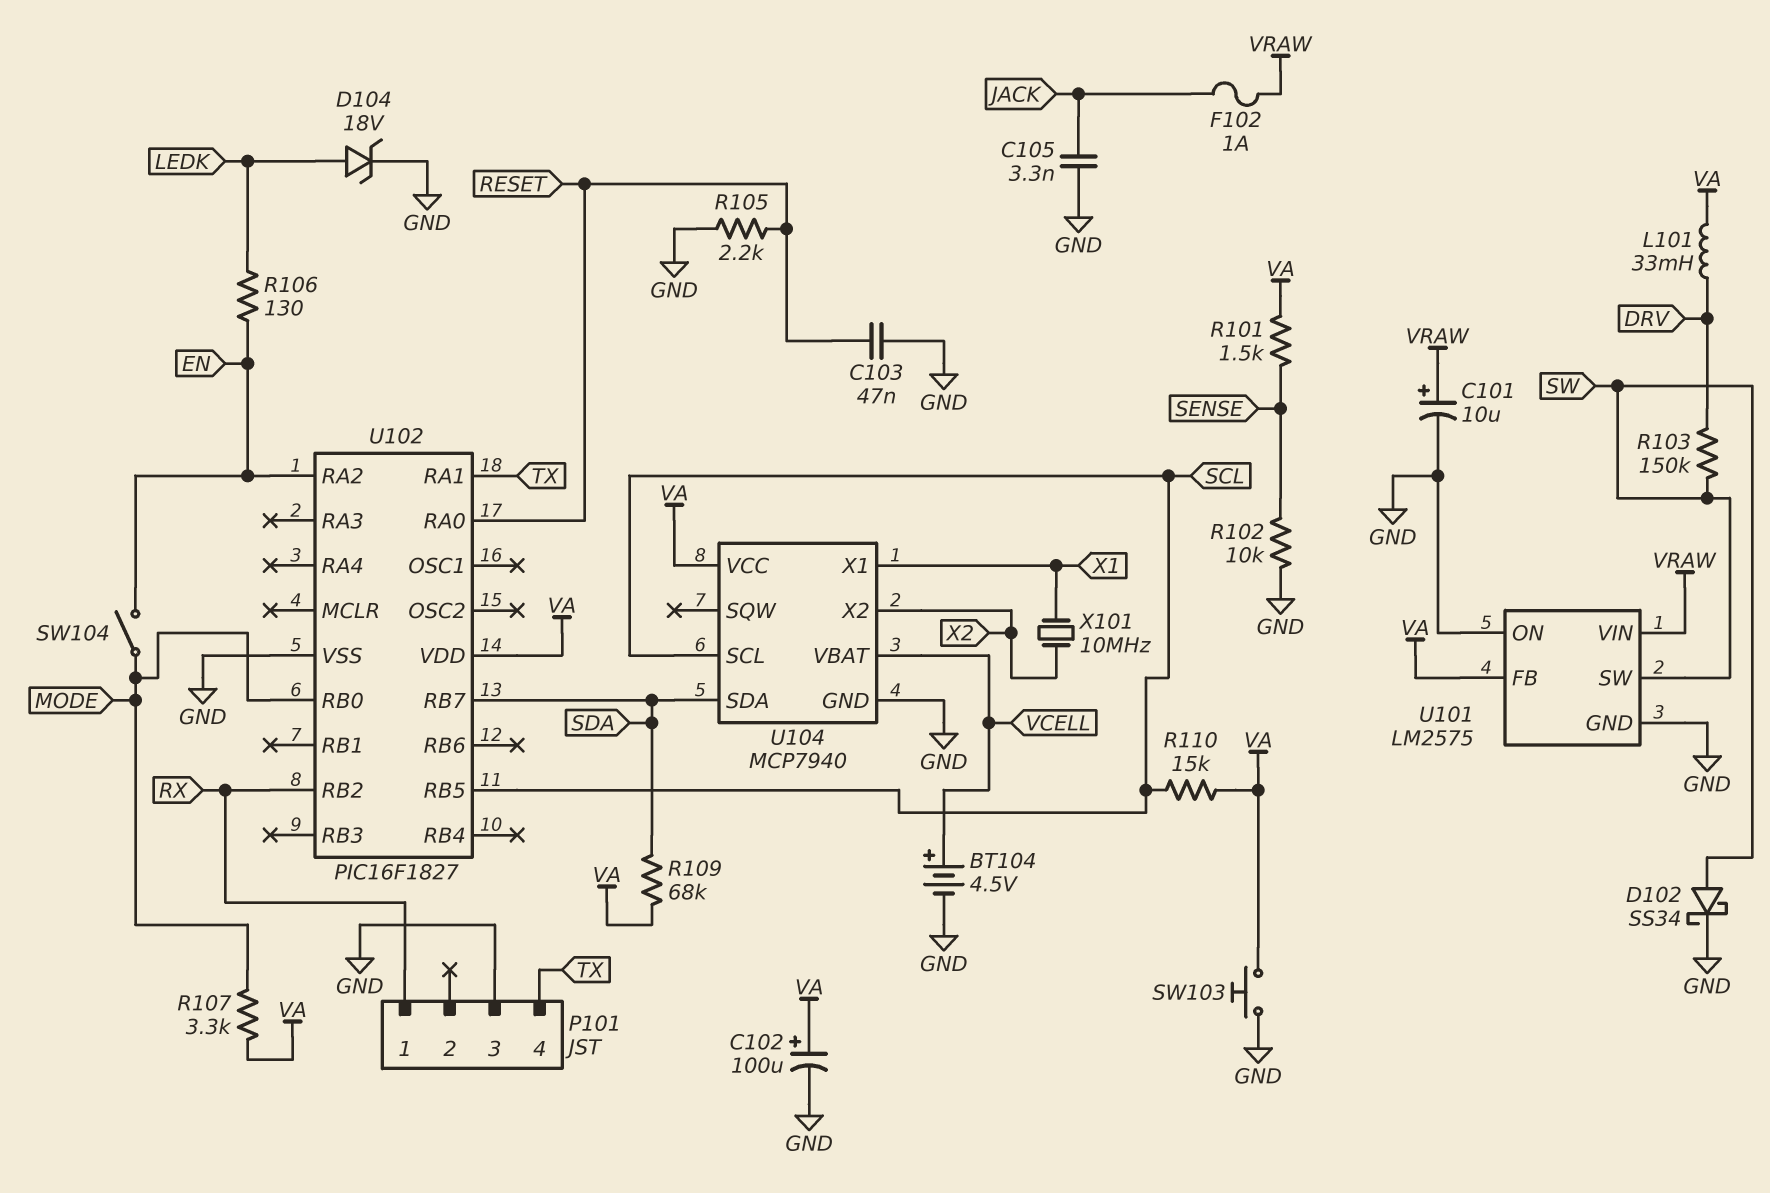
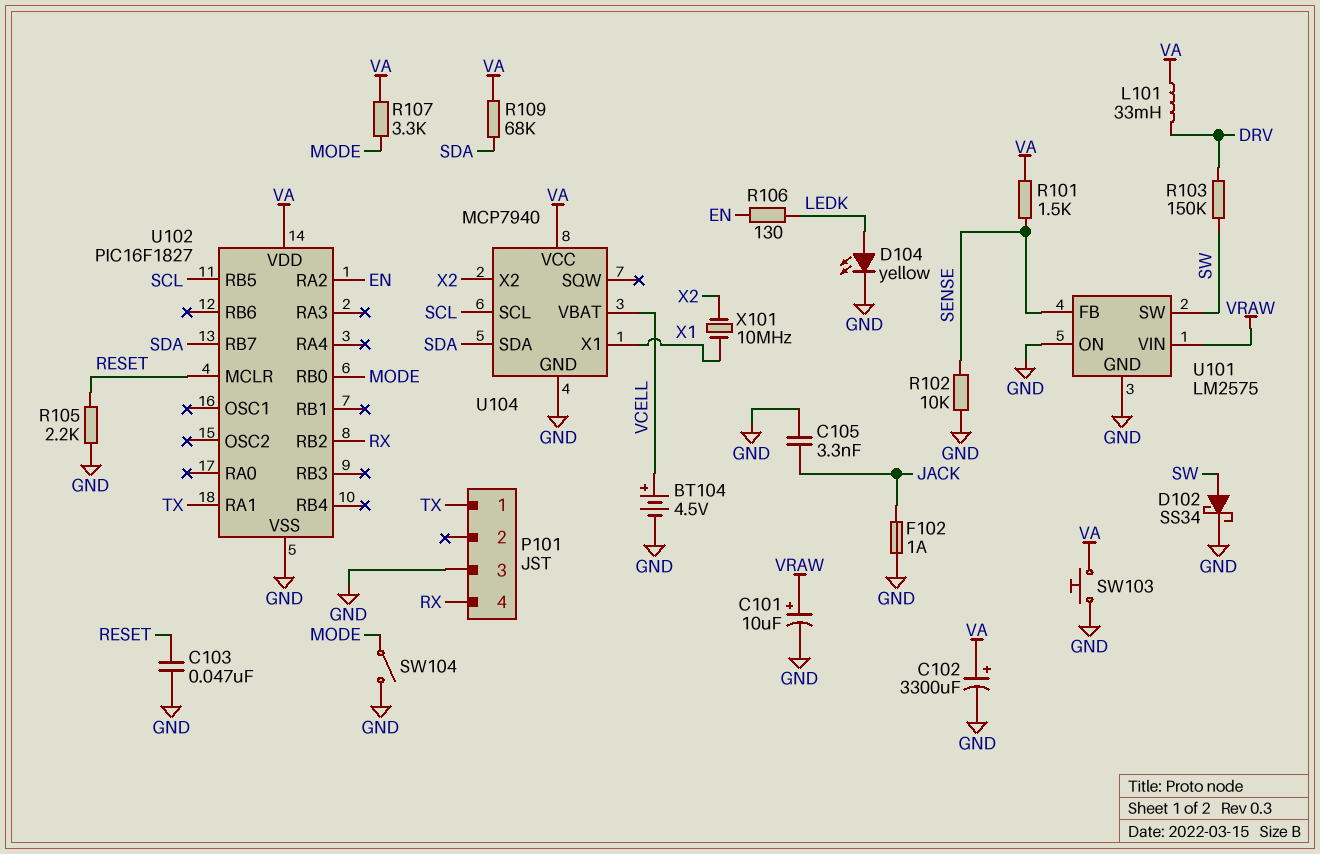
C102: 100uF (plus VA, minus GND) -> 3300uF (plus VA, minus GND)
D104: zener 18V (A LEDK, K GND) -> LED yellow (A LEDK, K GND)
F102: 1A (JACK, VRAW) -> 1A (GND, JACK)
P101 pin 1: RX -> TX
P101 pin 4: TX -> RX
R110: 15k (SCL, VA) -> none
SW104: switch (EN, MODE) -> switch (GND, MODE)
U101 pin FB: VA -> SENSE
U102 pin MCLR: none -> RESET
U102 pin RA0: RESET -> none

